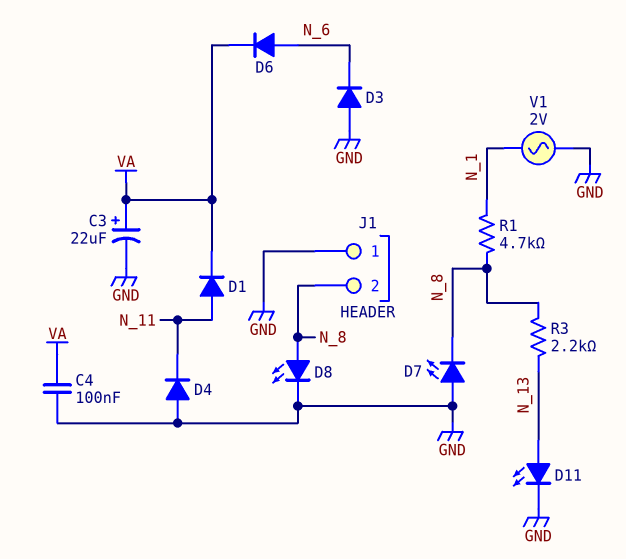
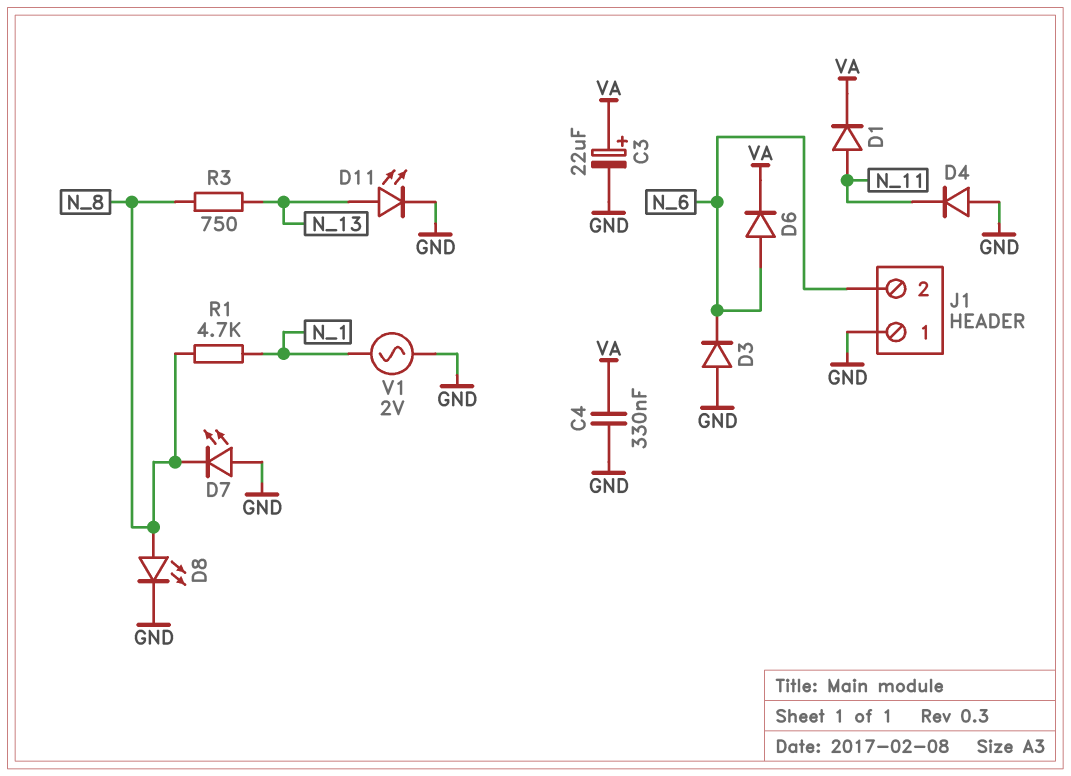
C4: 100nF (GND, VA) -> 330nF (GND, VA)
J1 pin 2: N_8 -> N_6
R3: 2.2k (N_8, N_13) -> 750 (N_8, N_13)

